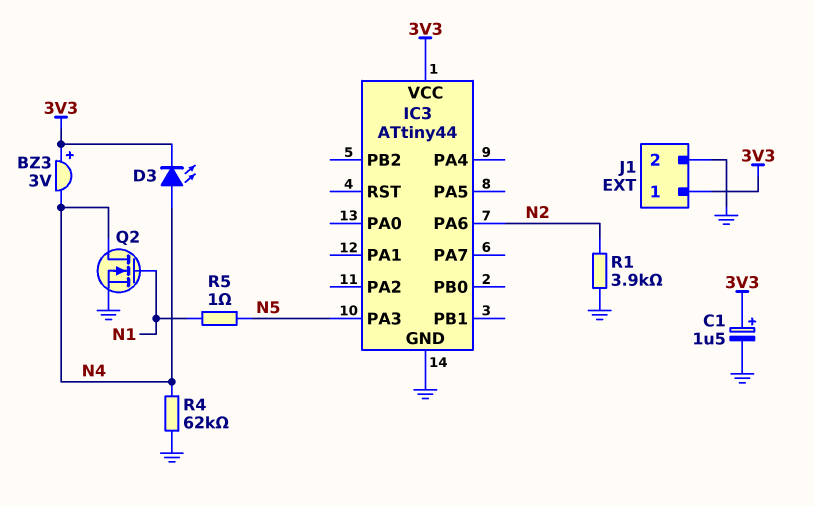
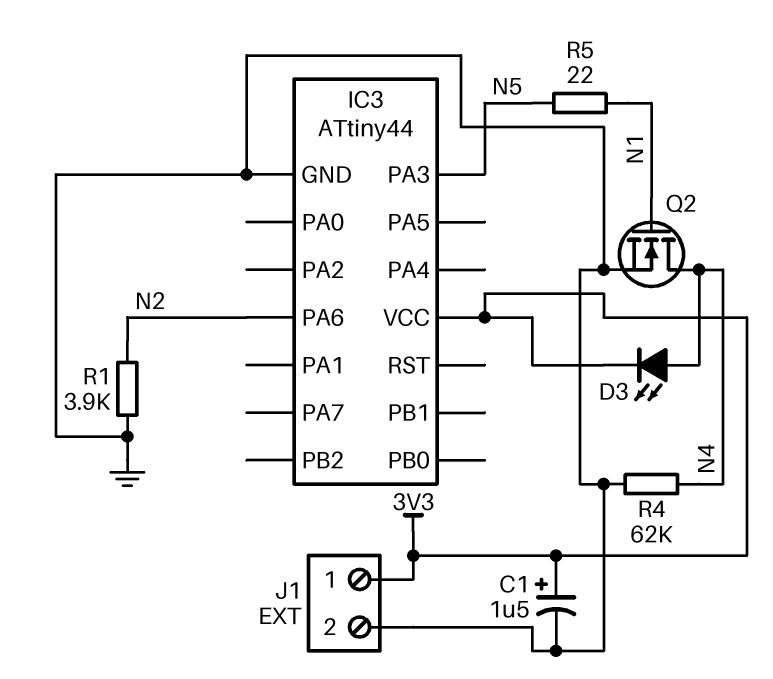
BZ3: buzzer 3V (plus 3V3, minus N4) -> none
R5: 1 (N1, N5) -> 22 (N1, N5)

